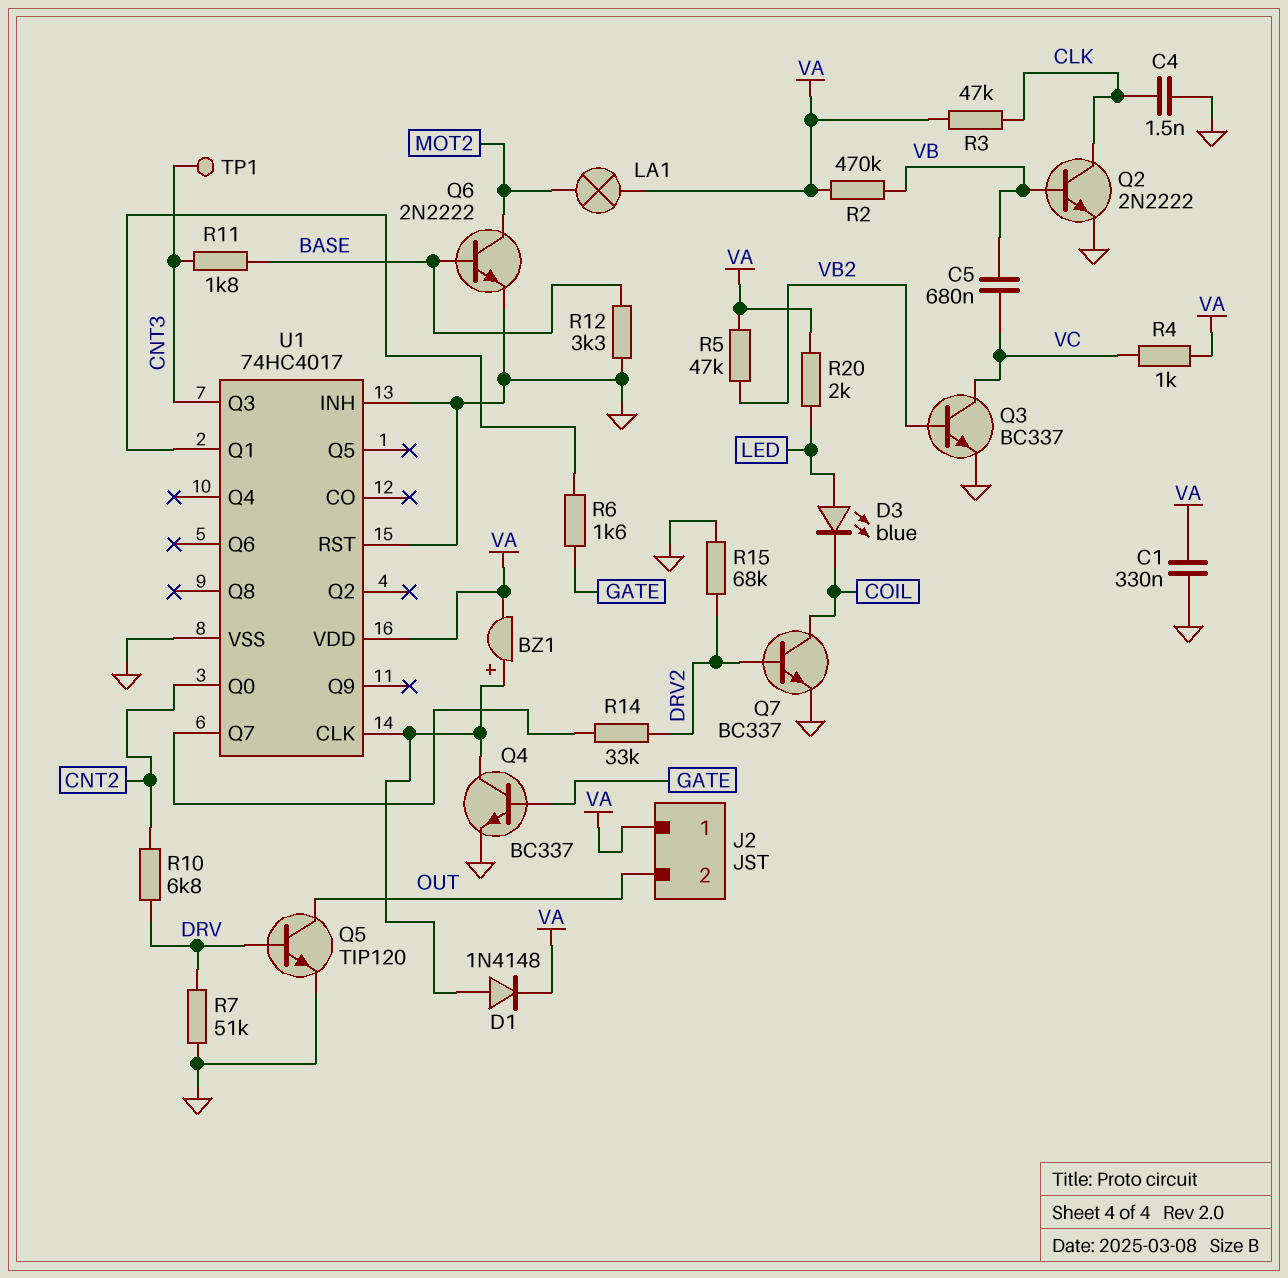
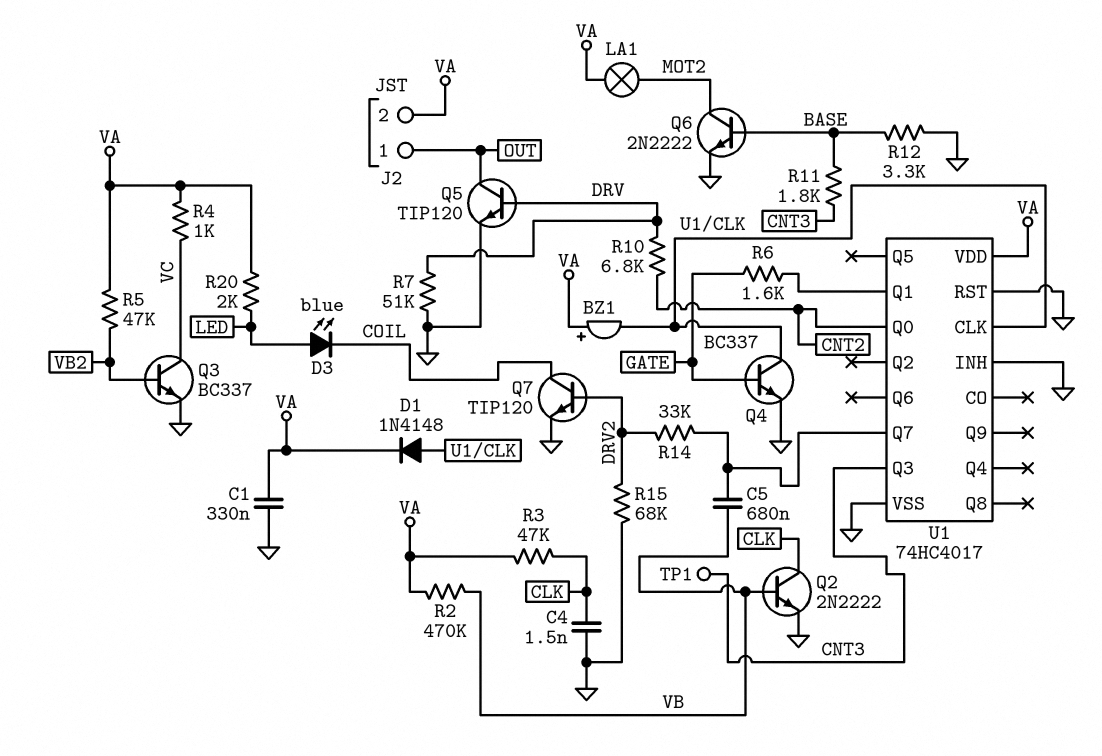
BZ1: buzzer (plus U1/CLK, minus VA) -> buzzer (plus VA, minus U1/CLK)
C5: 680nF (VB, VC) -> 680nF (U1/Q7, VB)
J2 pin 1: VA -> OUT
J2 pin 2: OUT -> VA
Q7: NPN BC337 (B DRV2, C COIL, E GND) -> NPN TIP120 (B DRV2, C COIL, E GND)

